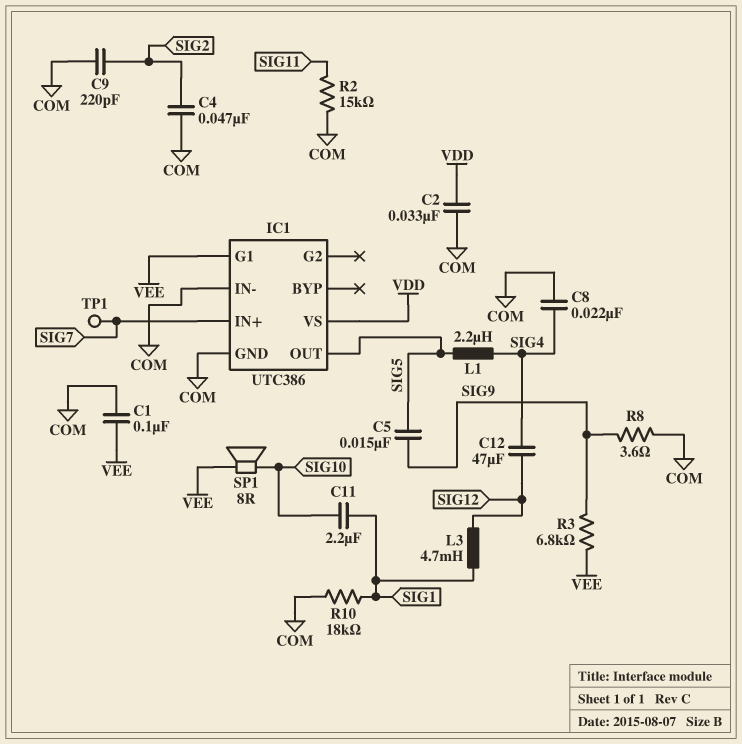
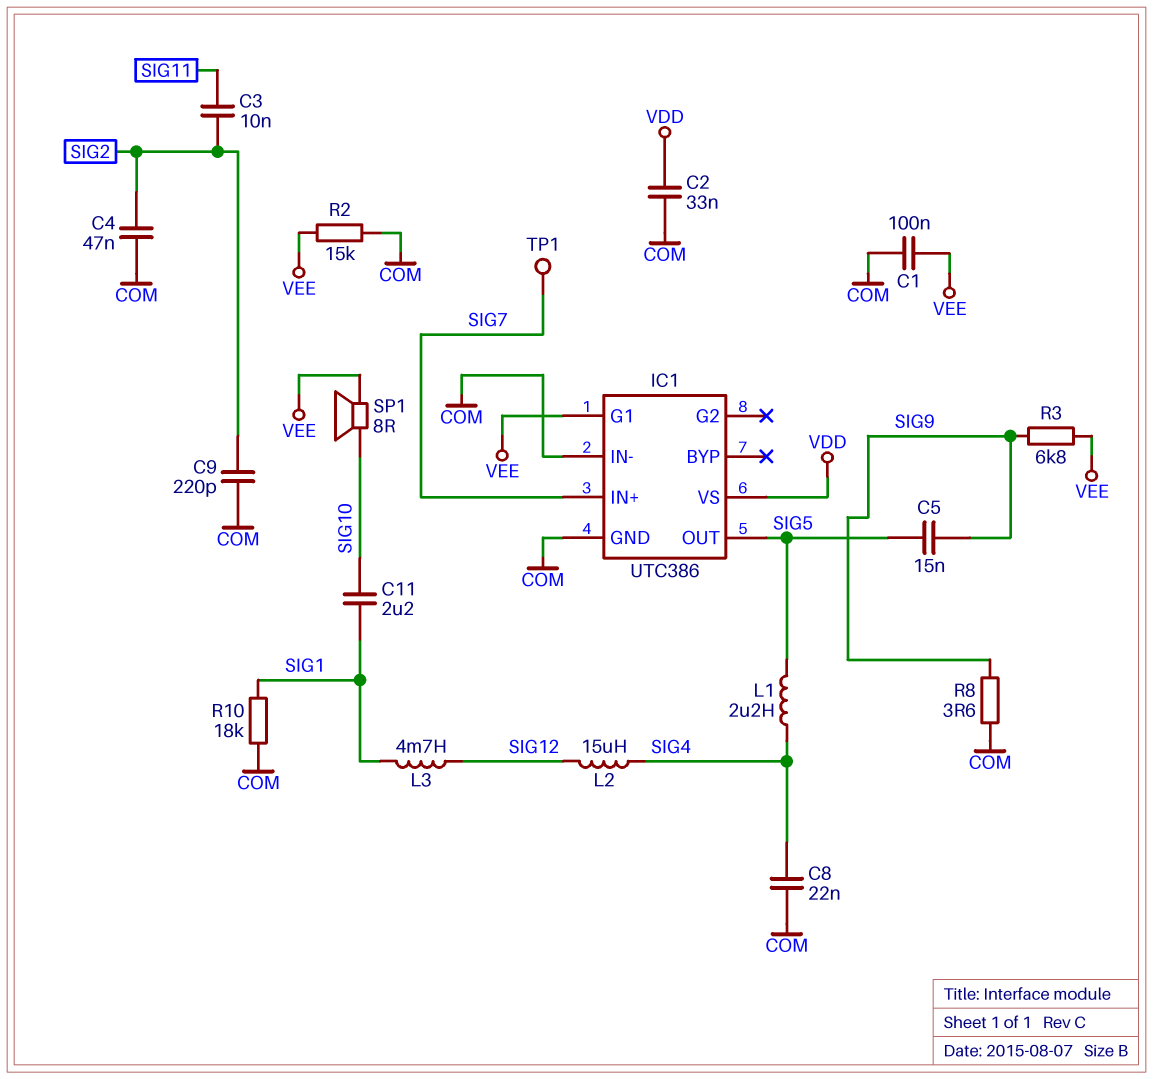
C3: none -> 10nF (SIG2, SIG11)
C12: 47uF (SIG4, SIG12) -> none
L2: none -> 15uH (SIG4, SIG12)
R2: 15k (COM, SIG11) -> 15k (COM, VEE)

